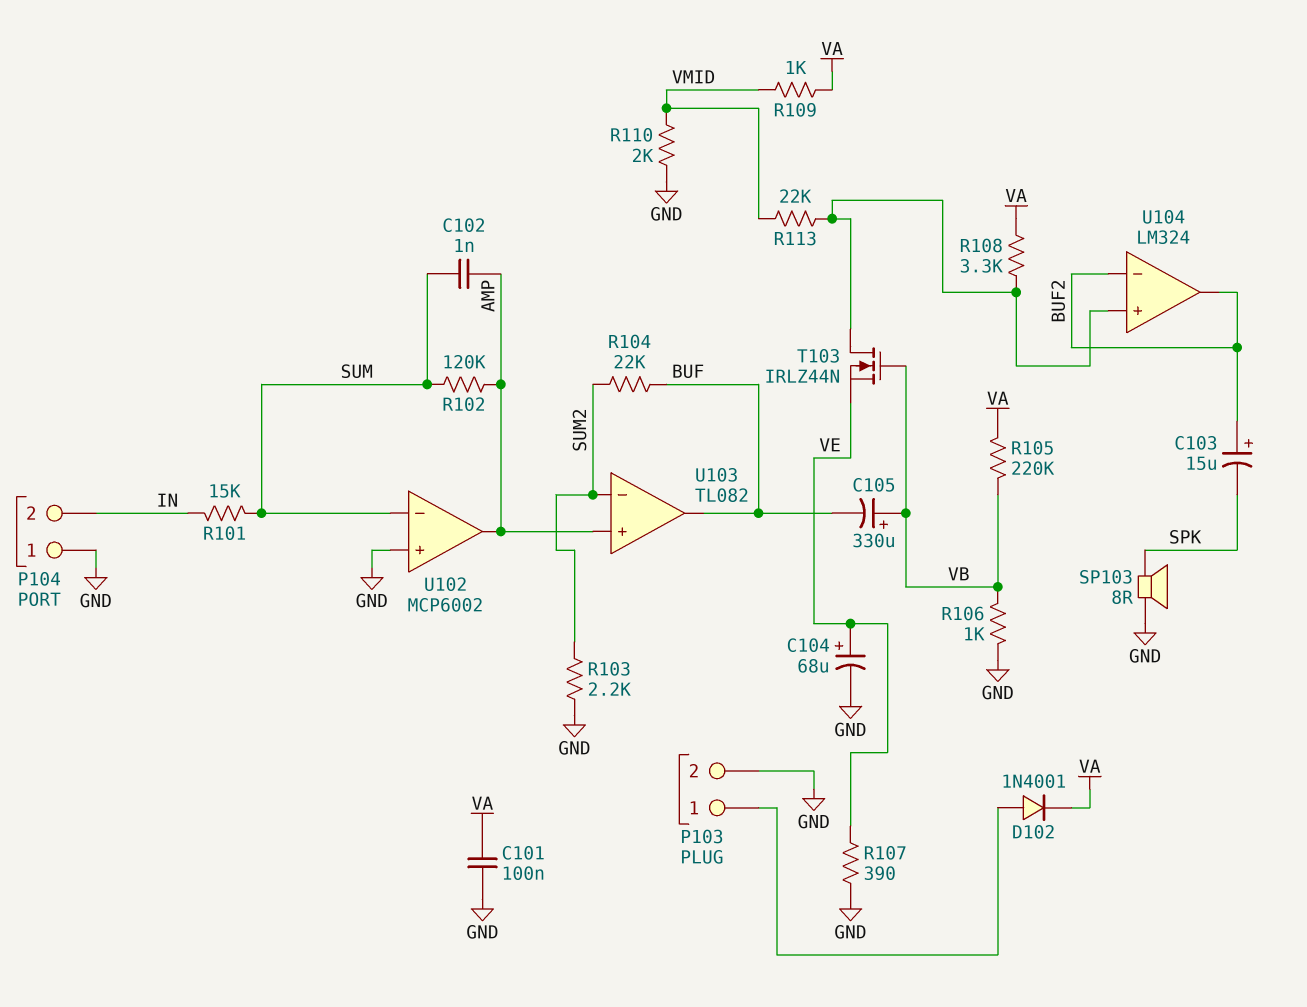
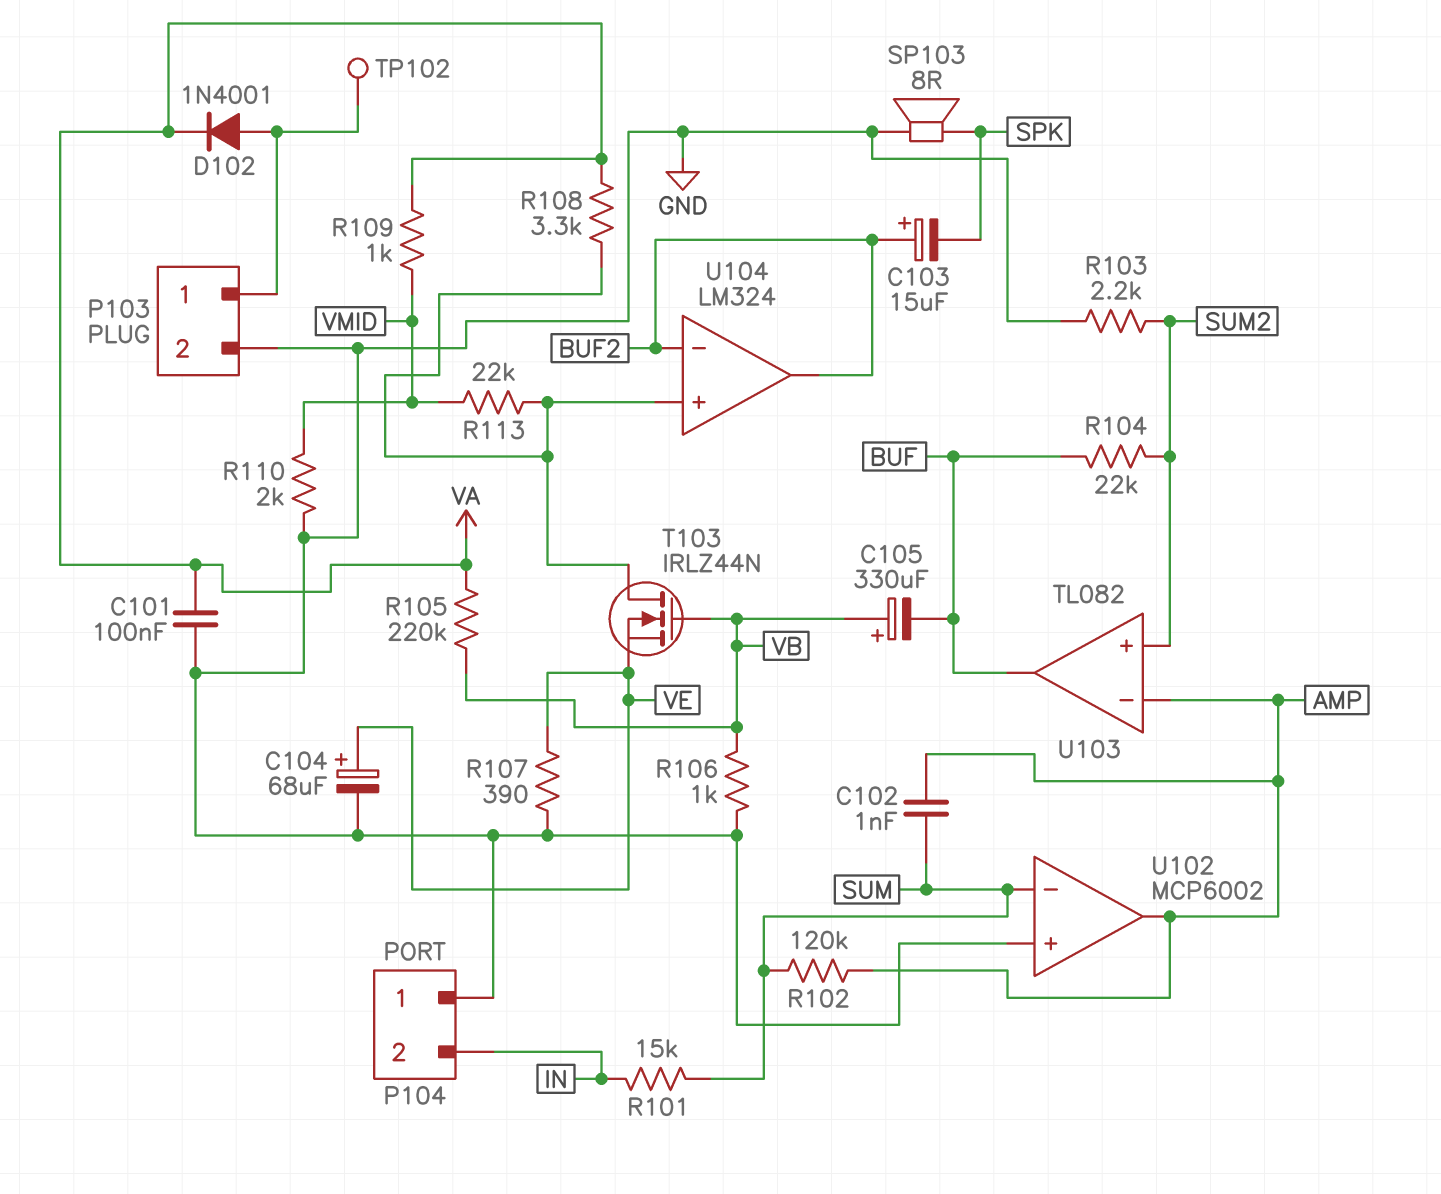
TP102: none -> test point (P103/1)
U103 pin in+: AMP -> SUM2
U103 pin in-: SUM2 -> AMP

